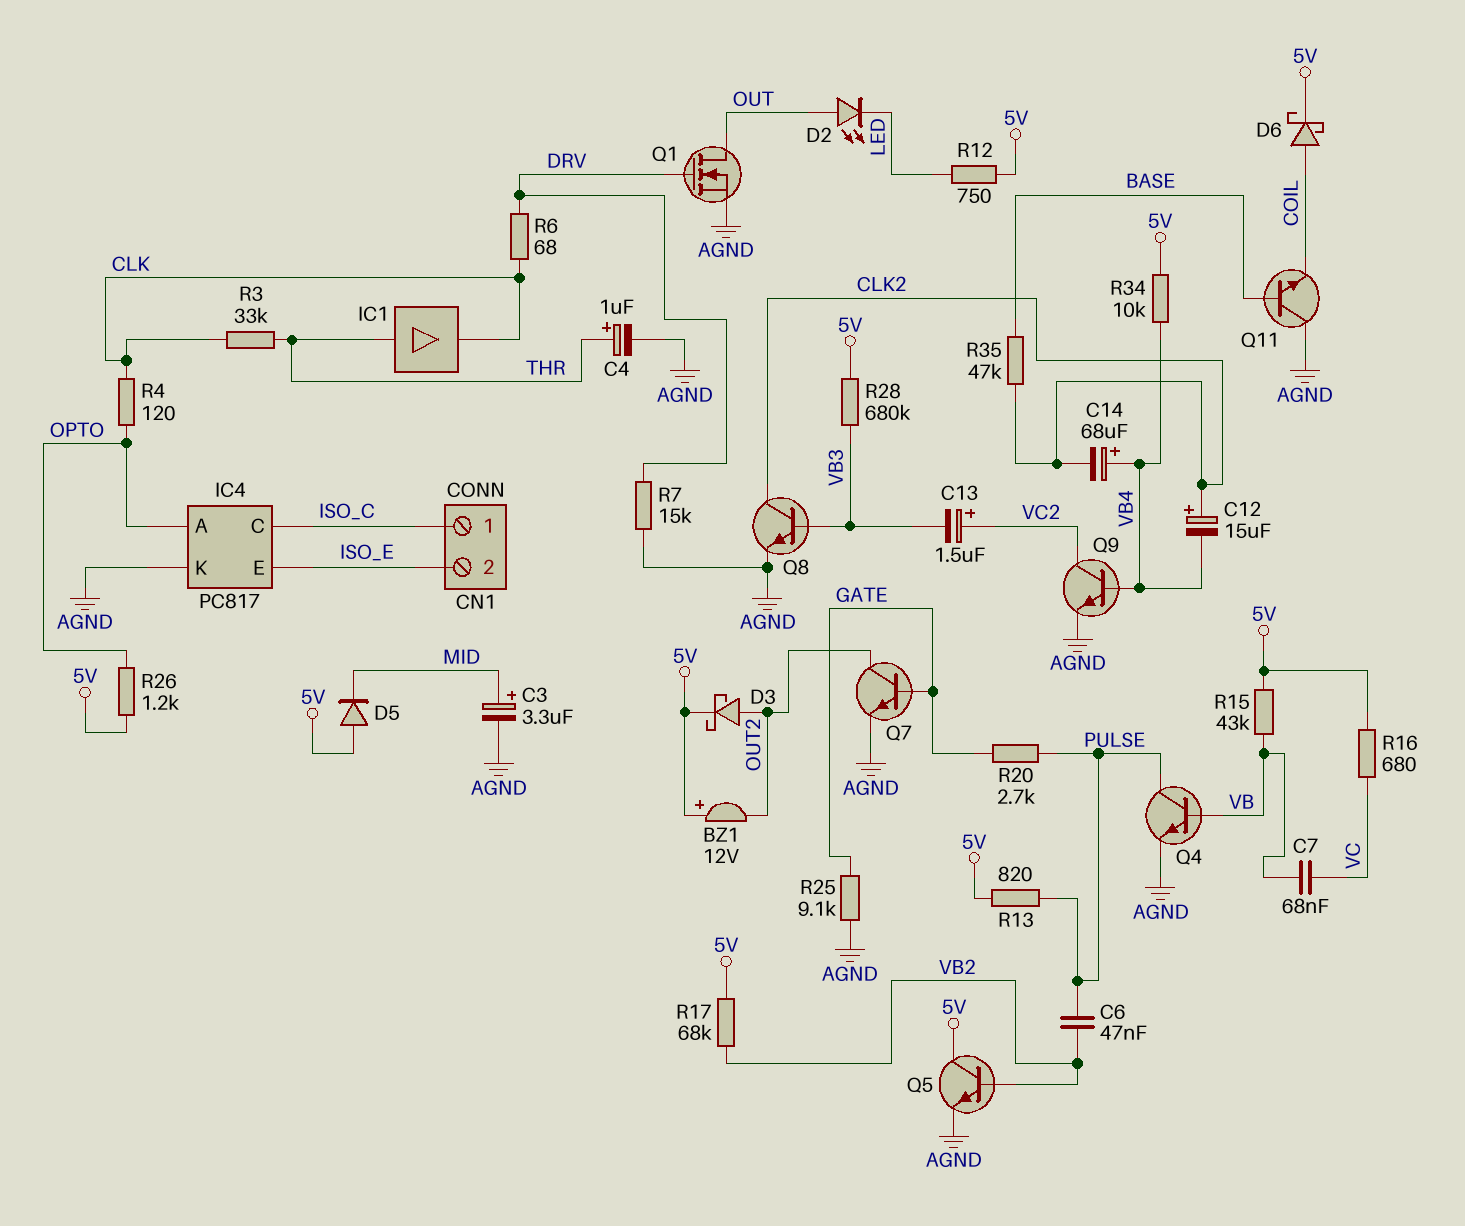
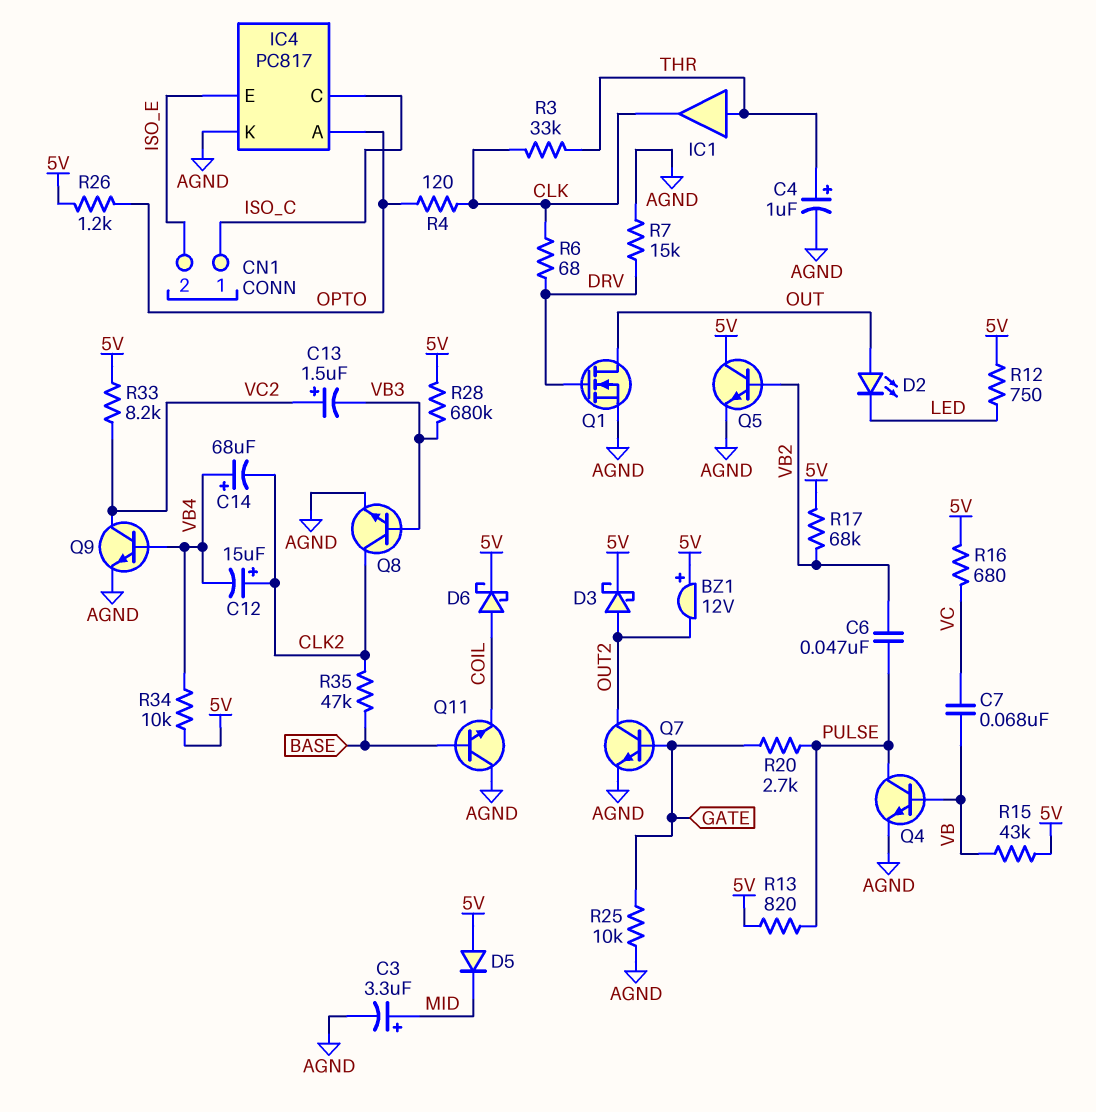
R25: 9.1k (AGND, GATE) -> 10k (AGND, GATE)
R33: none -> 8.2k (5V, VC2)

